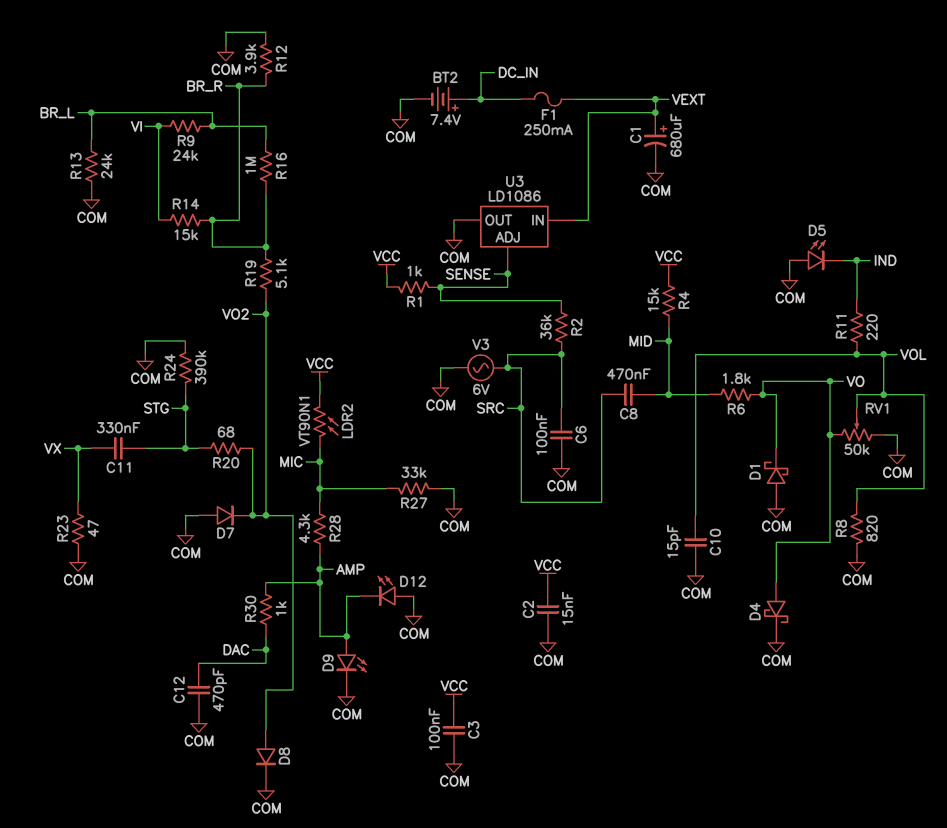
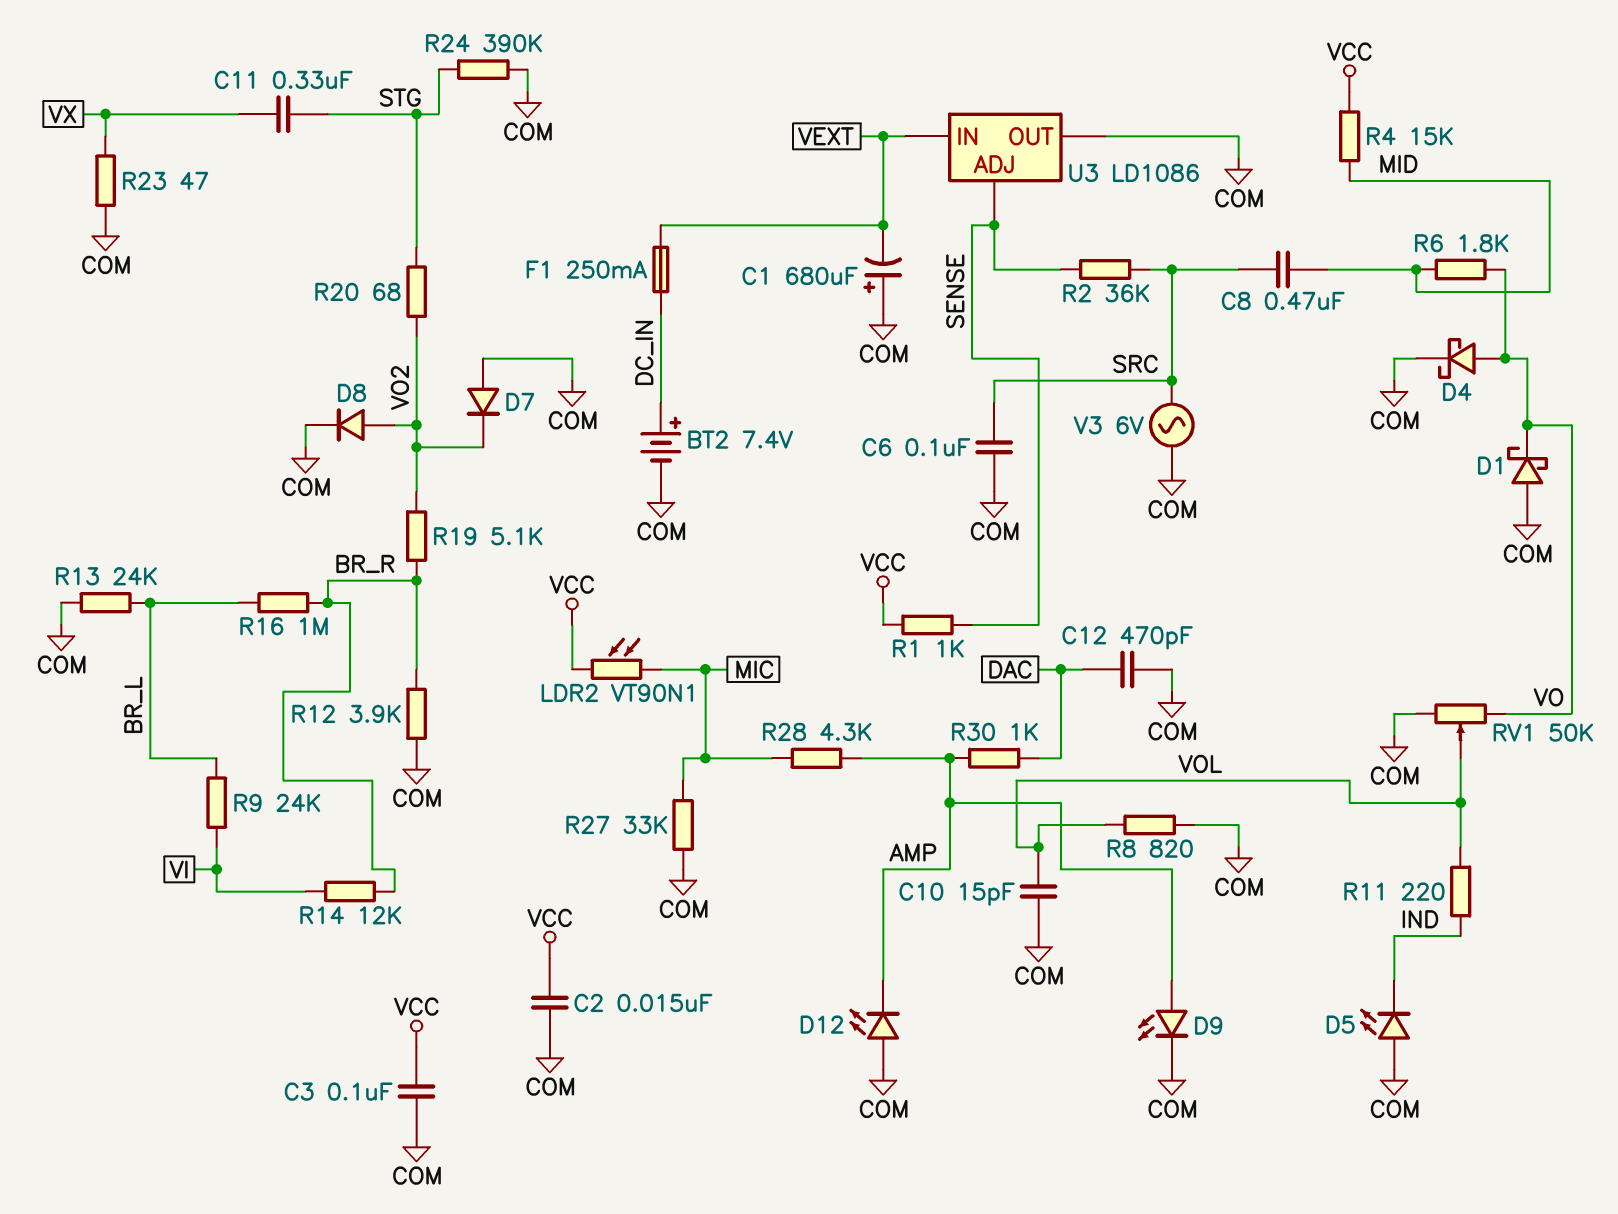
C1: 680uF (plus VEXT, minus COM) -> 680uF (plus COM, minus VEXT)
R14: 15k (BR_R, VI) -> 12k (BR_R, VI)

